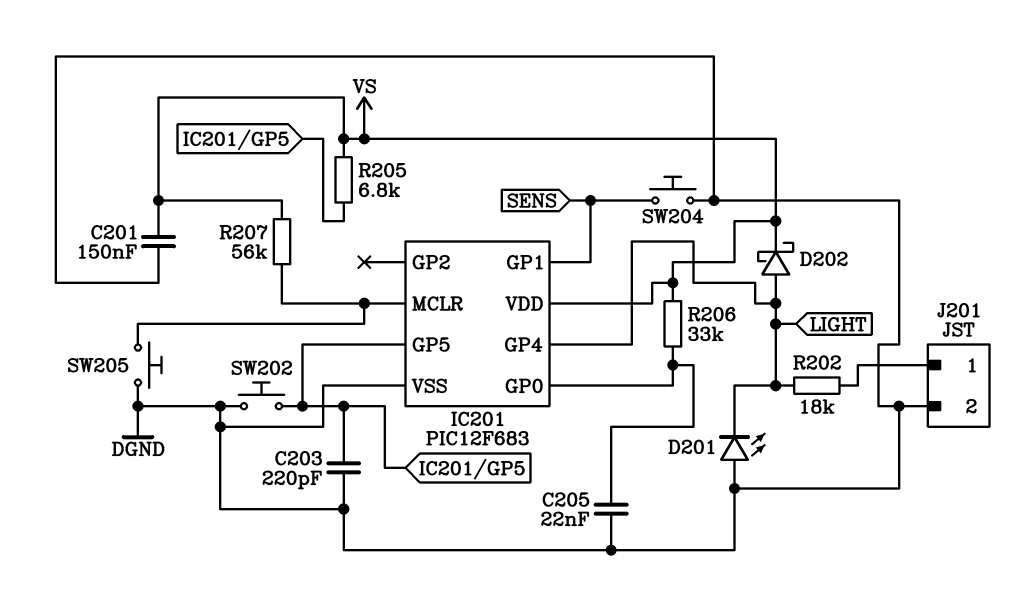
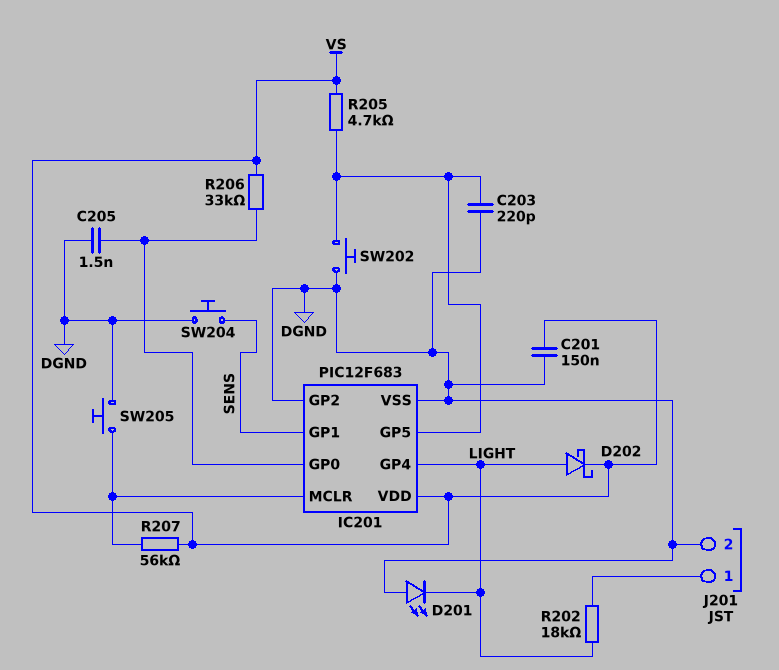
C205: 22nF (DGND, IC201/GP0) -> 1.5nF (DGND, IC201/GP0)
IC201 pin GP2: none -> DGND
R205: 6.8k (IC201/GP5, VS) -> 4.7k (IC201/GP5, VS)

